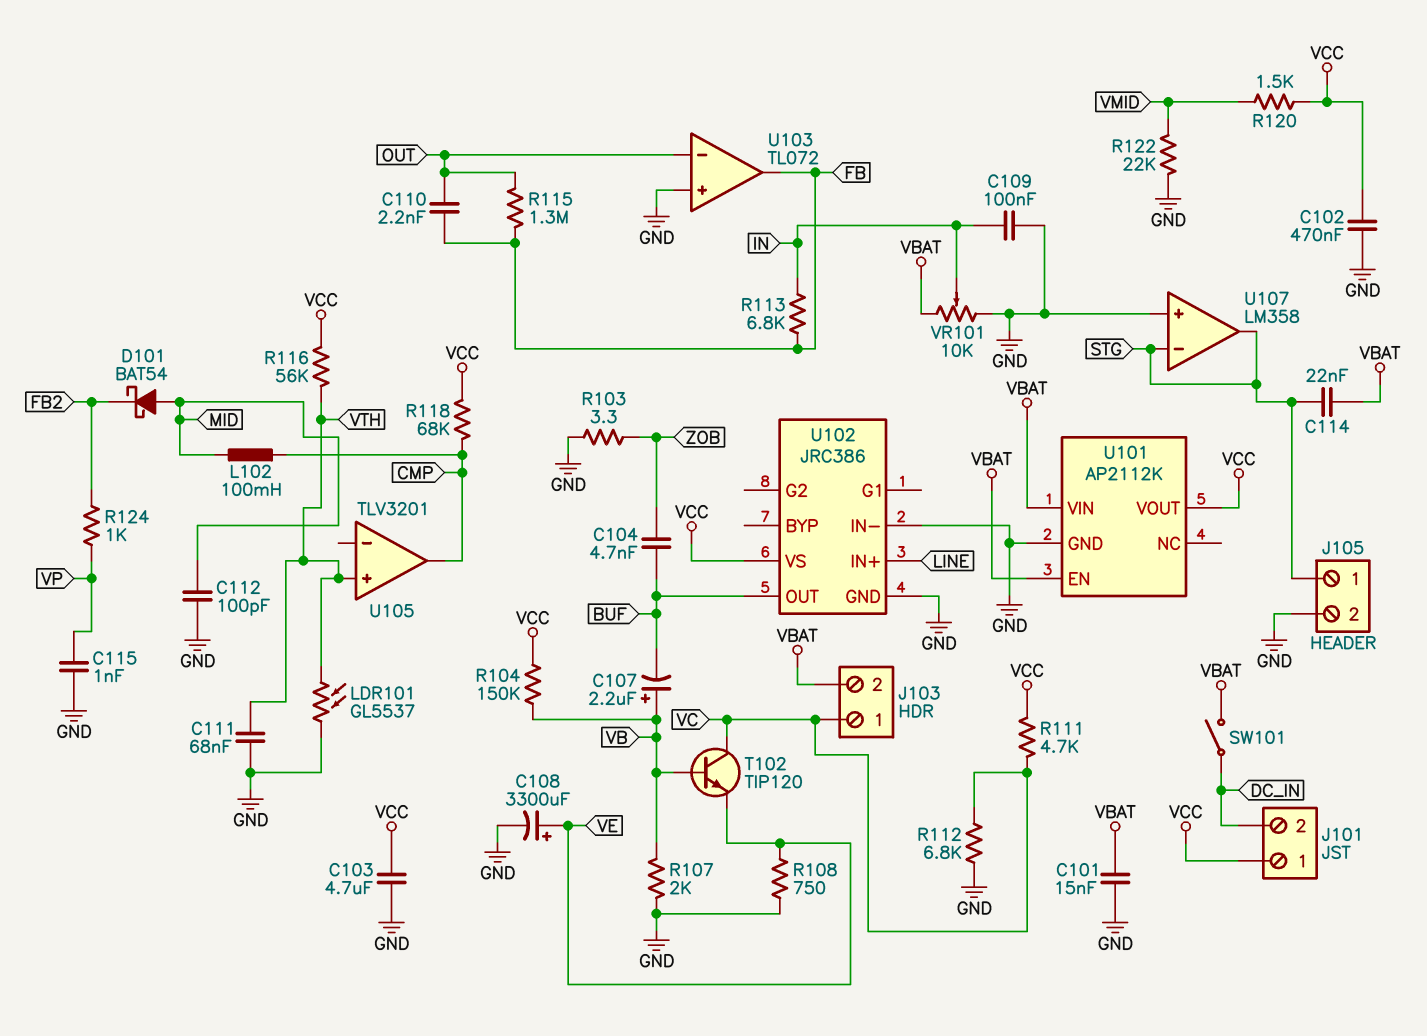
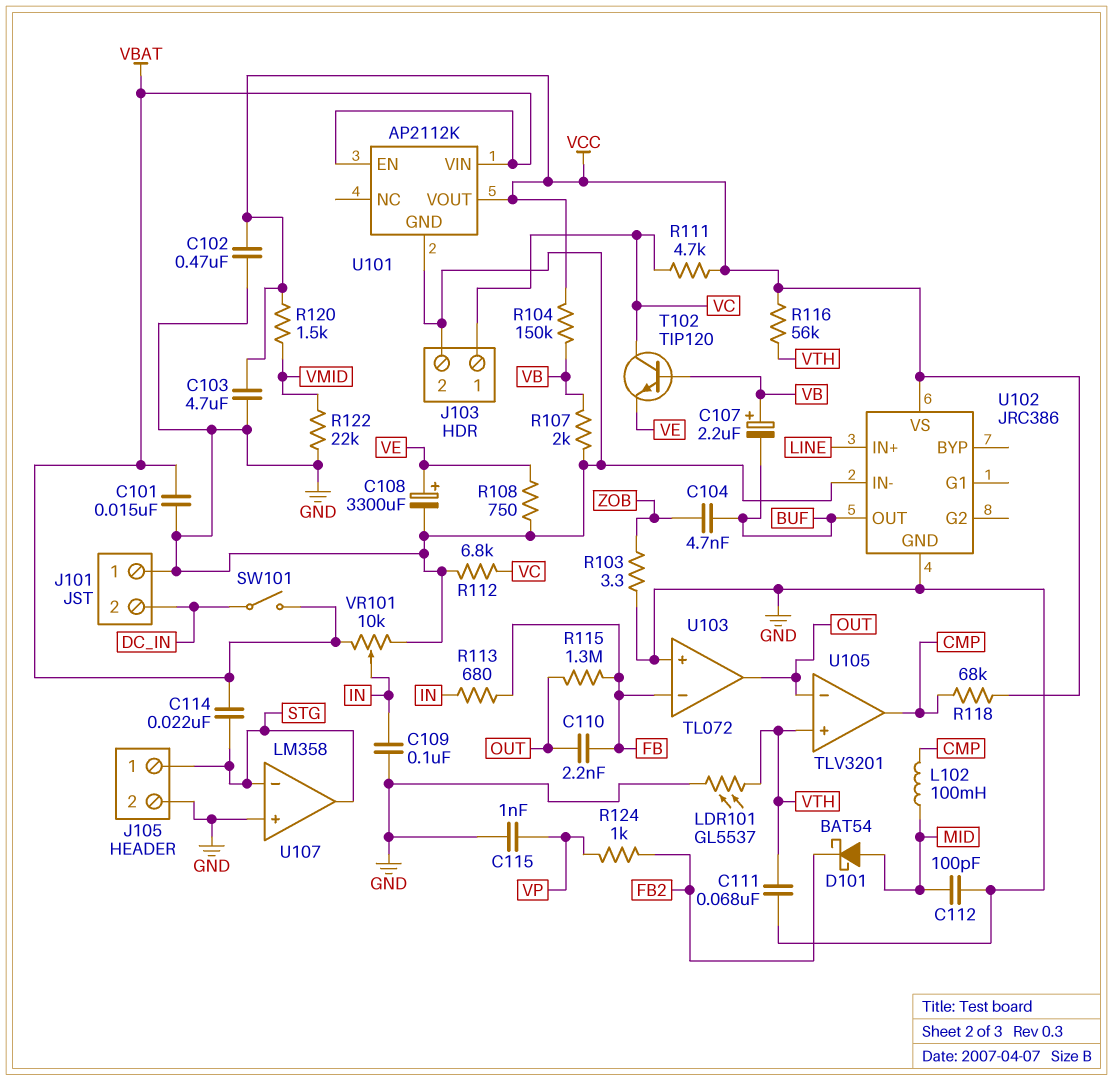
J101 pin 1: VCC -> GND
J103 pin 2: VBAT -> GND
R113: 6.8k (FB, IN) -> 680 (FB, IN)
U103 pin in-: OUT -> FB
U103 pin out: FB -> OUT
U105 pin in-: none -> OUT

